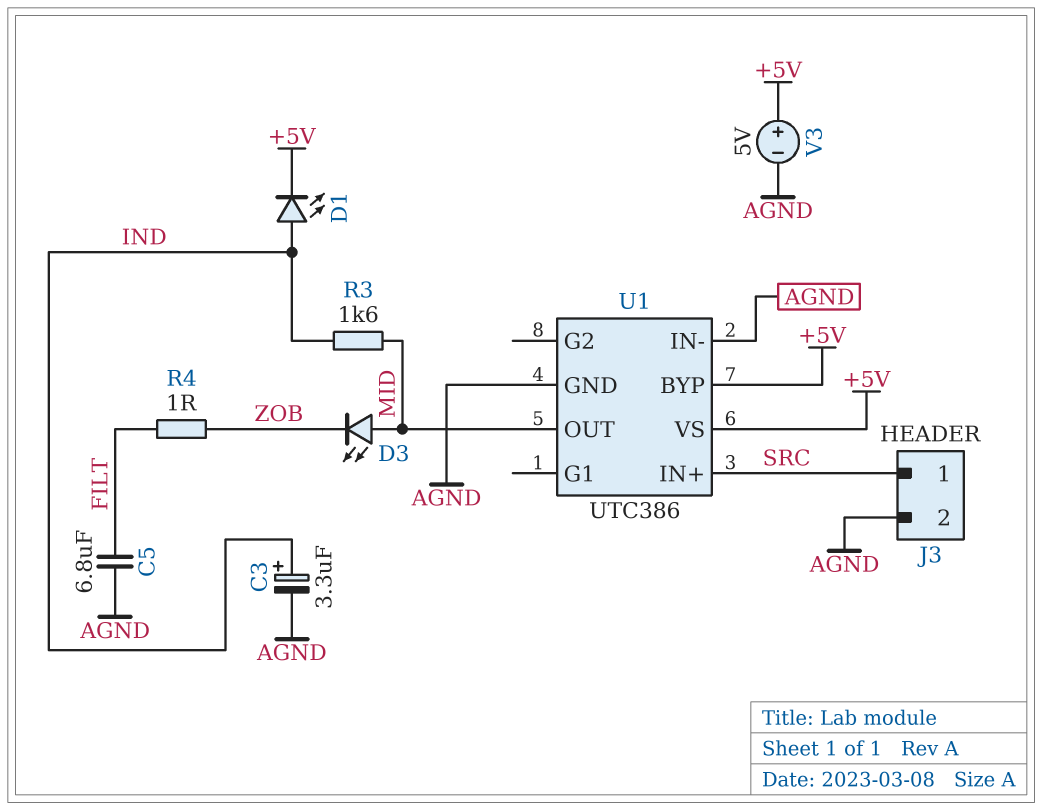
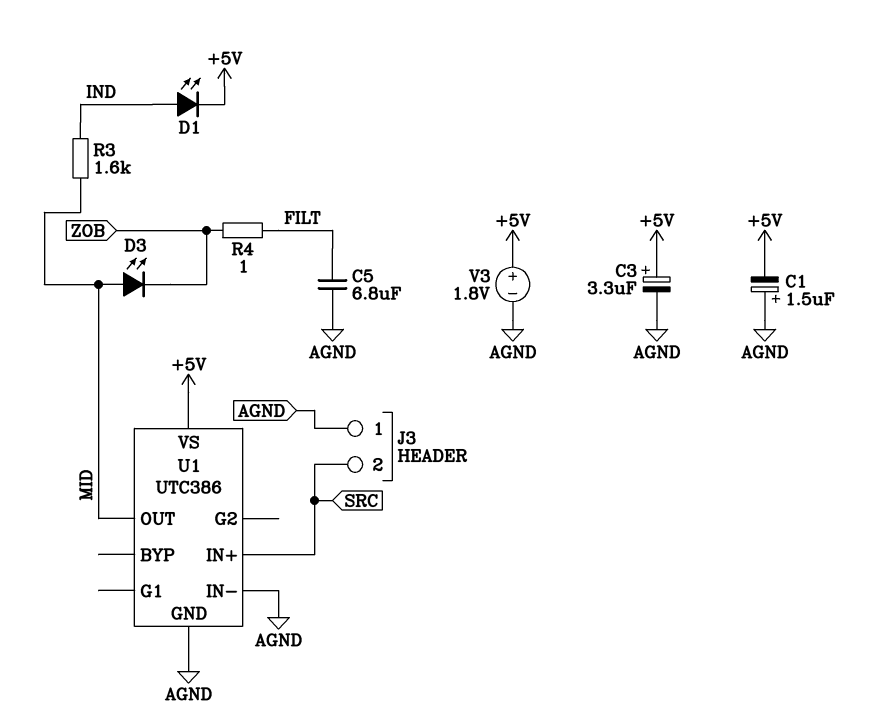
C1: none -> 1.5uF (plus AGND, minus +5V)
C3: 3.3uF (plus IND, minus AGND) -> 3.3uF (plus +5V, minus AGND)
J3 pin 1: SRC -> AGND
J3 pin 2: AGND -> SRC
U1 pin BYP: +5V -> none
V3: 5V (plus +5V, minus AGND) -> 1.8V (plus +5V, minus AGND)

